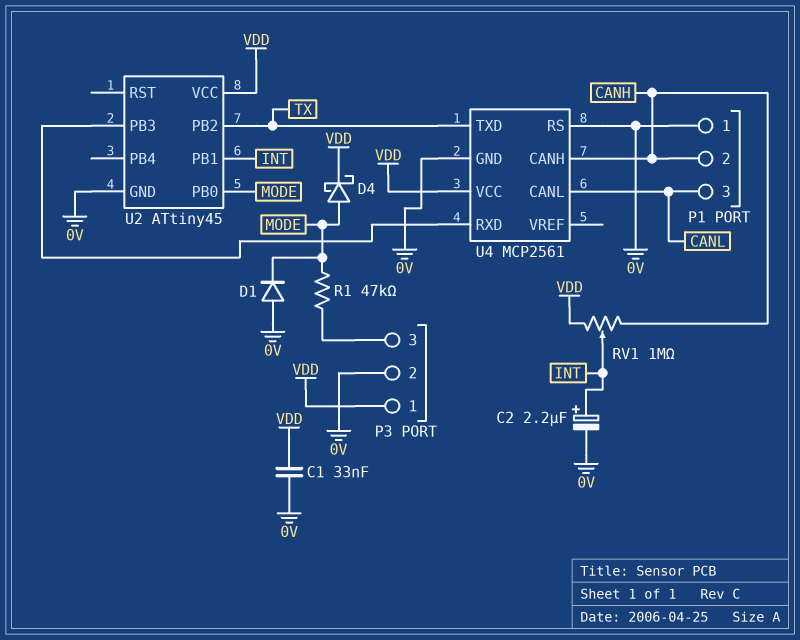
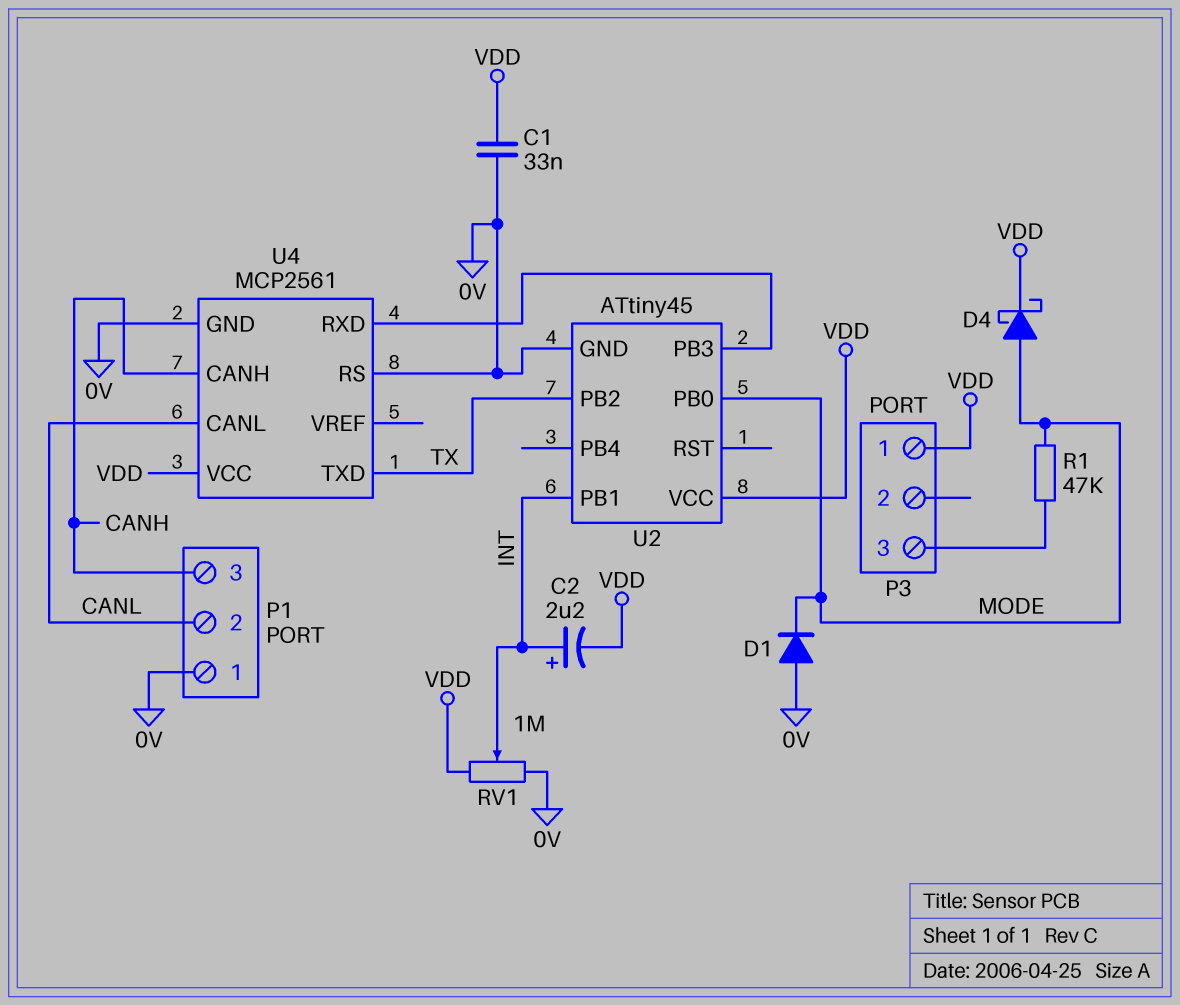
C2: 2.2uF (plus INT, minus 0V) -> 2.2uF (plus INT, minus VDD)
P1 pin 2: CANH -> CANL
P1 pin 3: CANL -> CANH
P3 pin 2: 0V -> none
RV1: 1M (CANH, VDD, wiper INT) -> 1M (0V, VDD, wiper INT)

